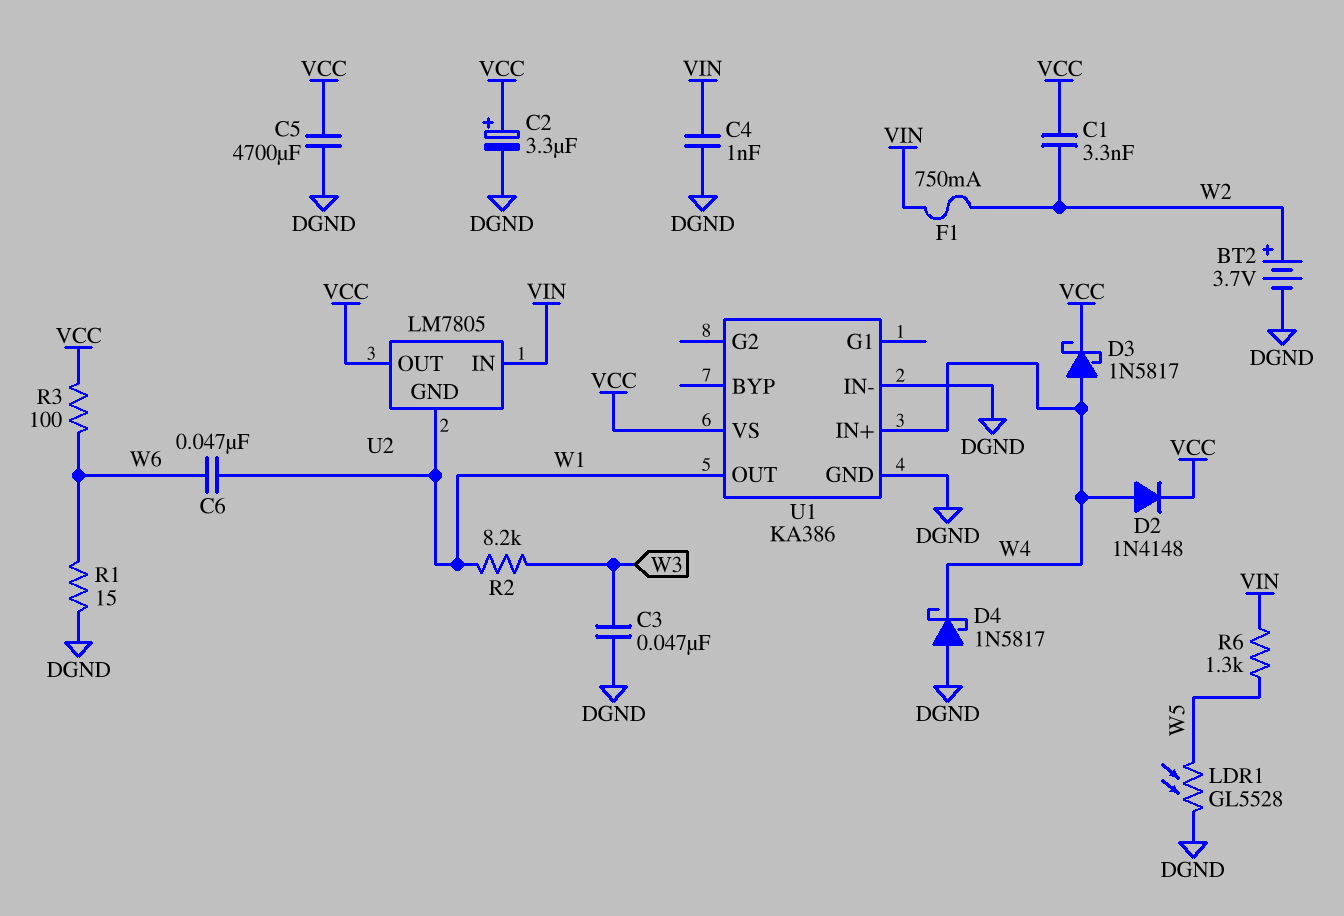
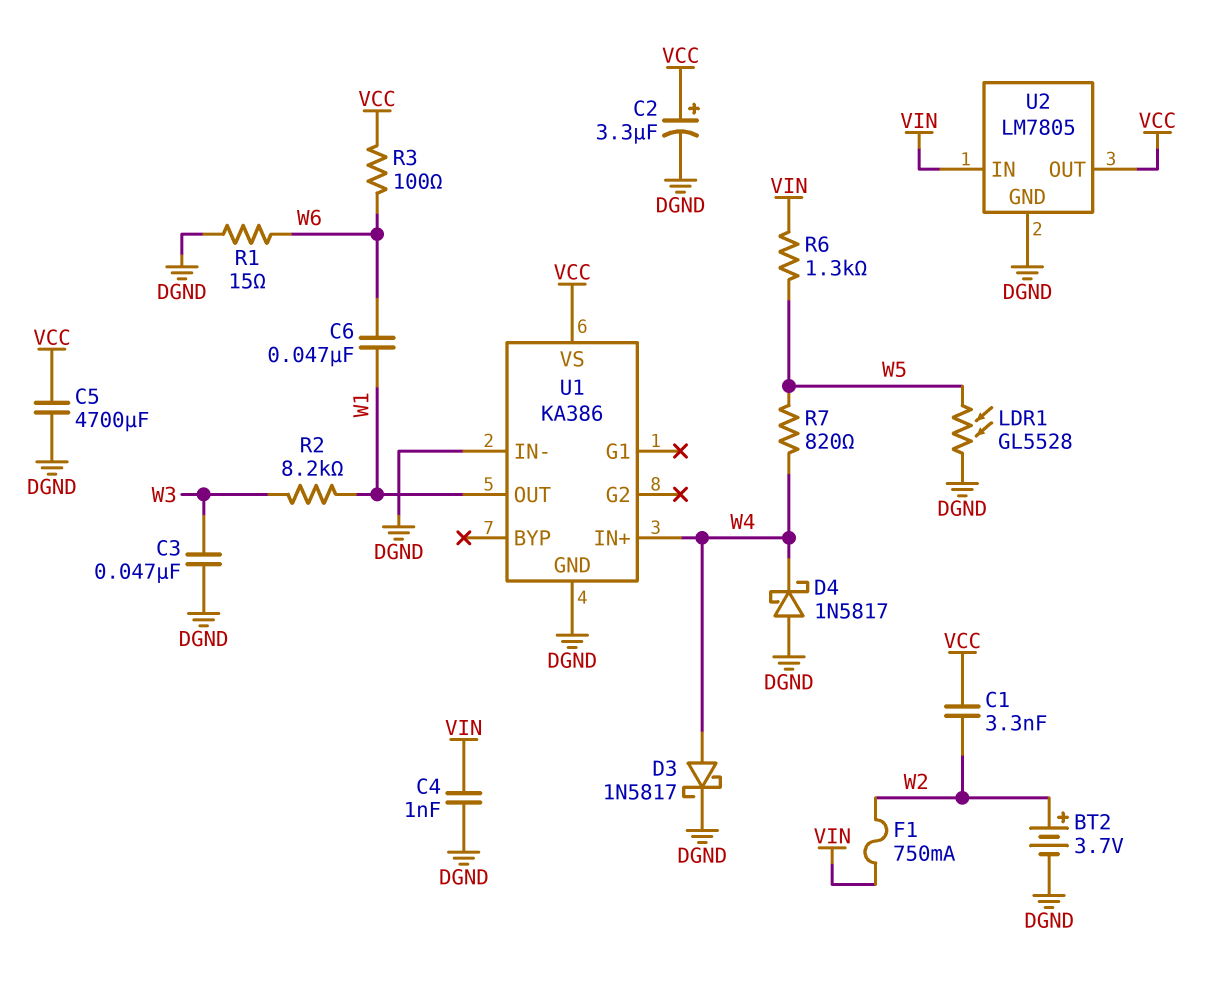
D2: diode 1N4148 (A W4, K VCC) -> none
D3: schottky 1N5817 (A W4, K VCC) -> schottky 1N5817 (A W4, K DGND)
R7: none -> 820 (W4, W5)
U2 pin GND: W1 -> DGND

